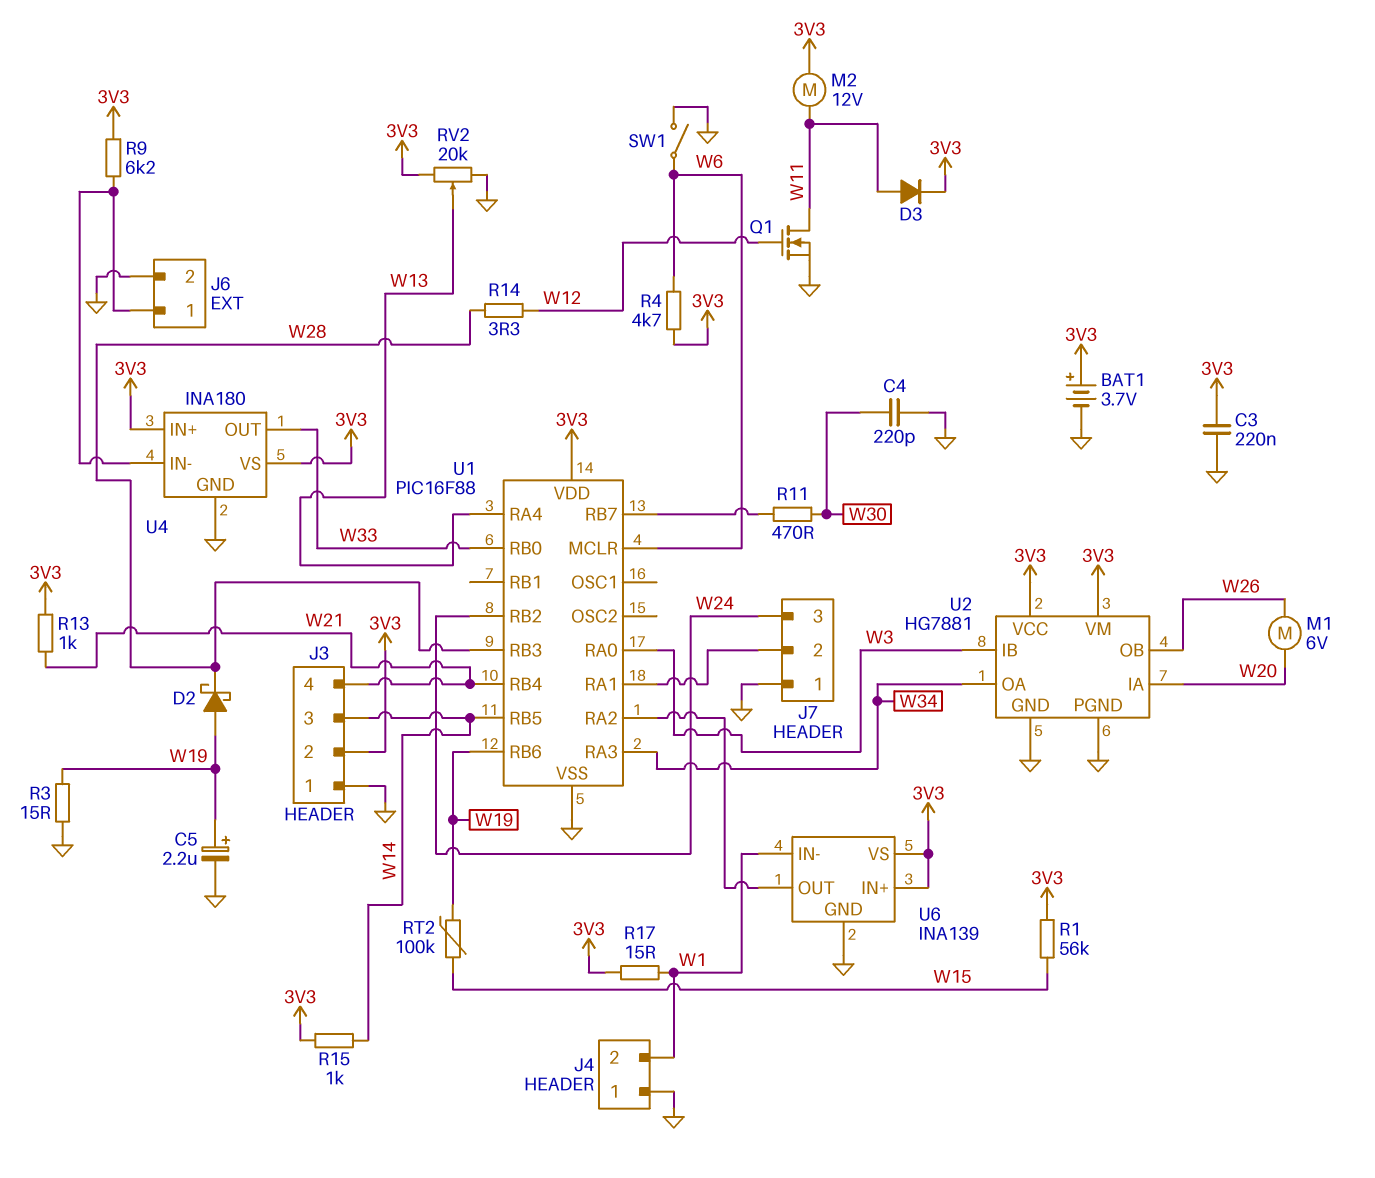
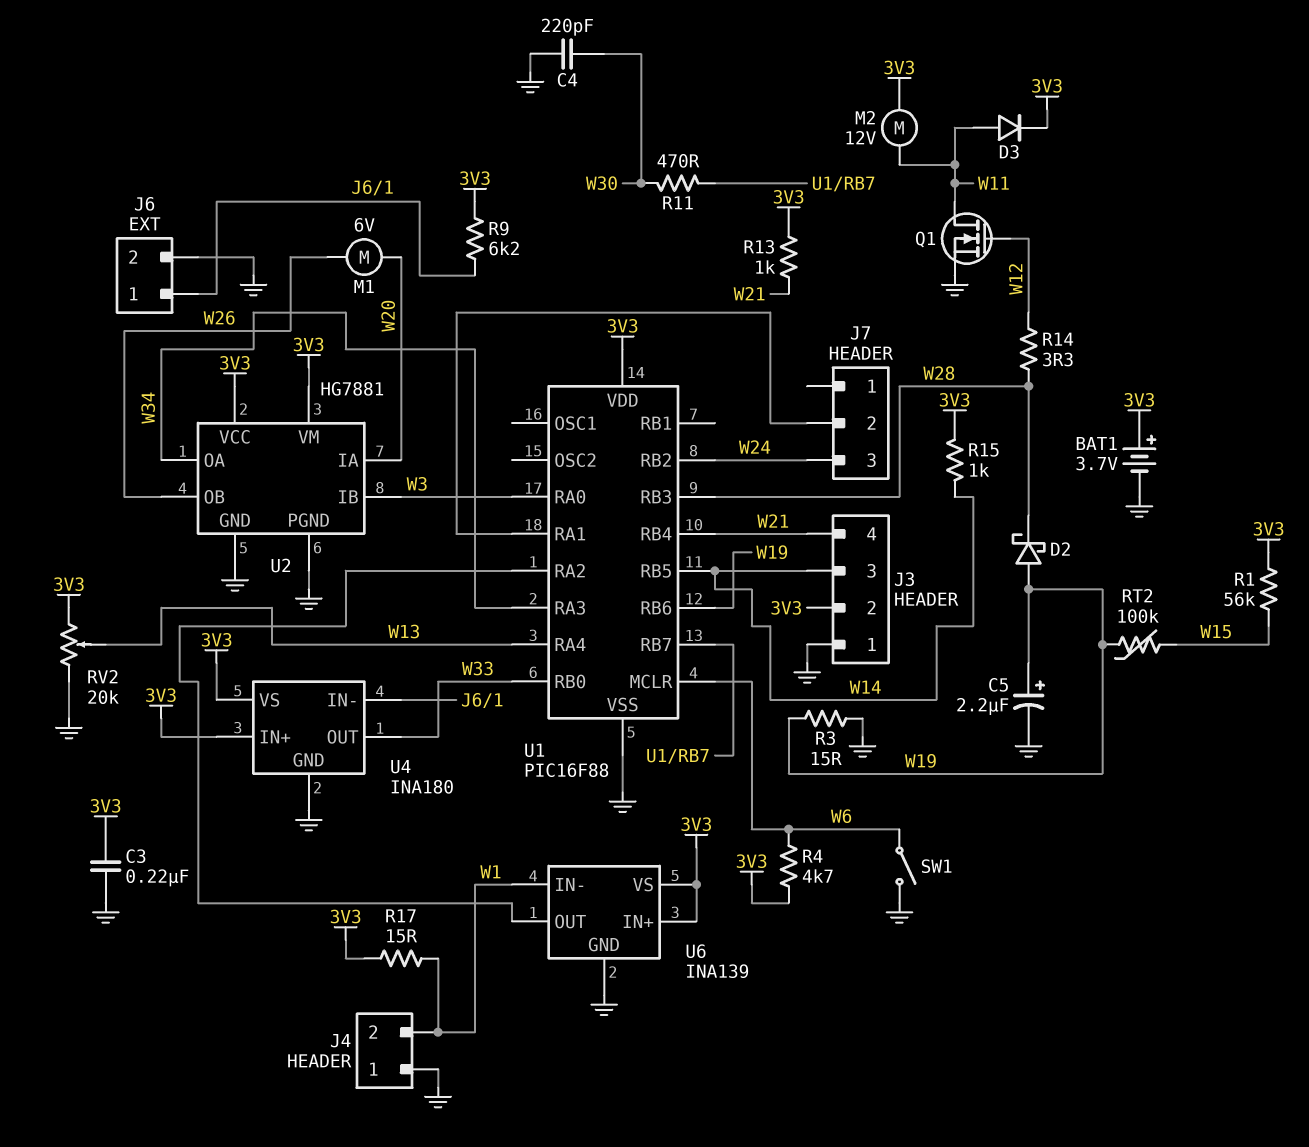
J7 pin 1: GND -> none

